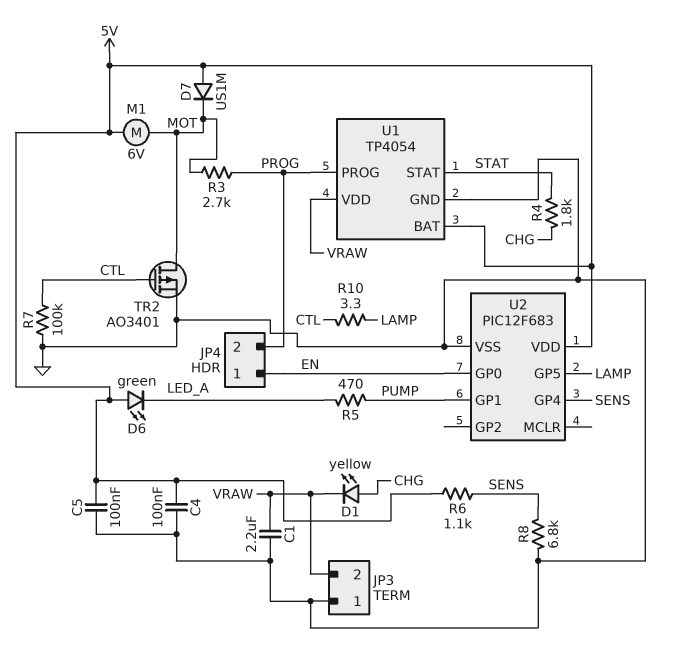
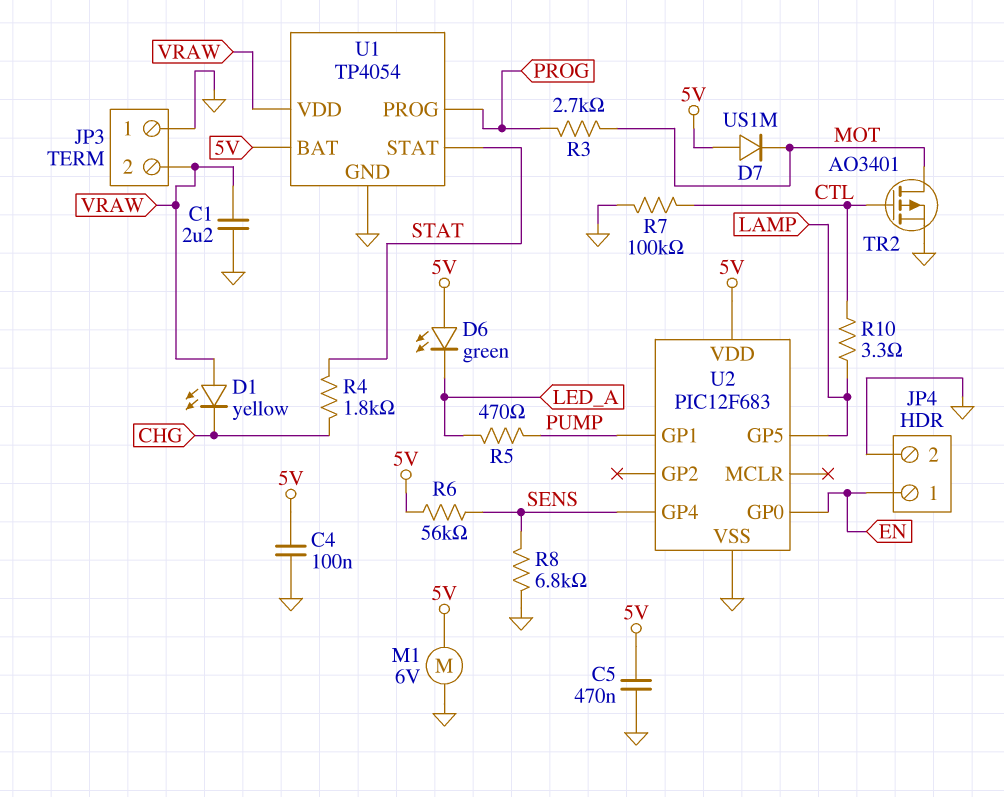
C5: 100nF (5V, GND) -> 470nF (5V, GND)
D1: LED yellow (A CHG, K VRAW) -> LED yellow (A VRAW, K CHG)
JP4 pin 2: PROG -> GND
M1: motor 6V (5V, MOT) -> motor 6V (5V, GND)
R6: 1.1k (5V, SENS) -> 56k (5V, SENS)

